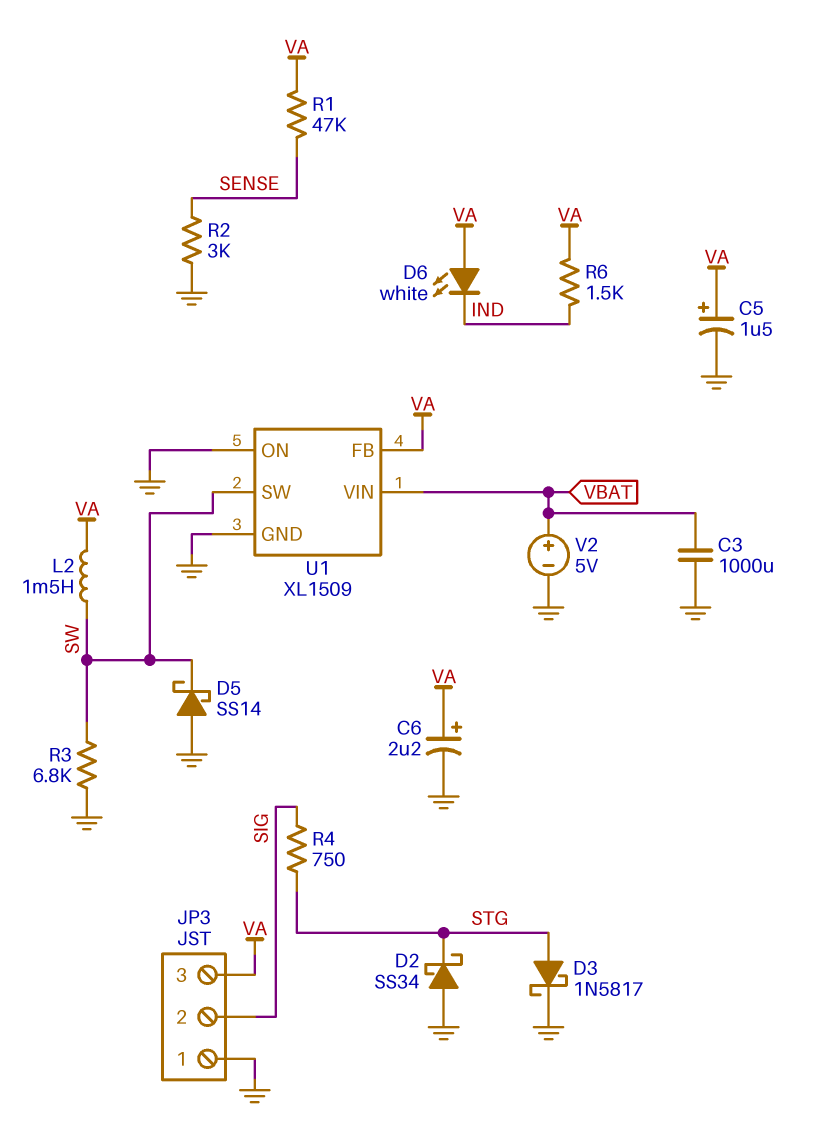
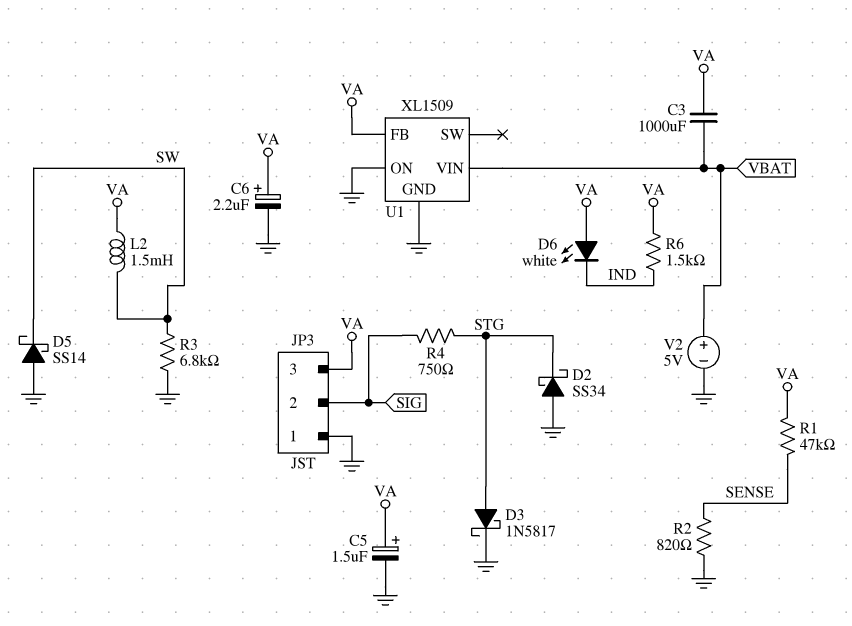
C3: 1000uF (GND, VBAT) -> 1000uF (VA, VBAT)
R2: 3k (GND, SENSE) -> 820 (GND, SENSE)
U1 pin SW: SW -> none

